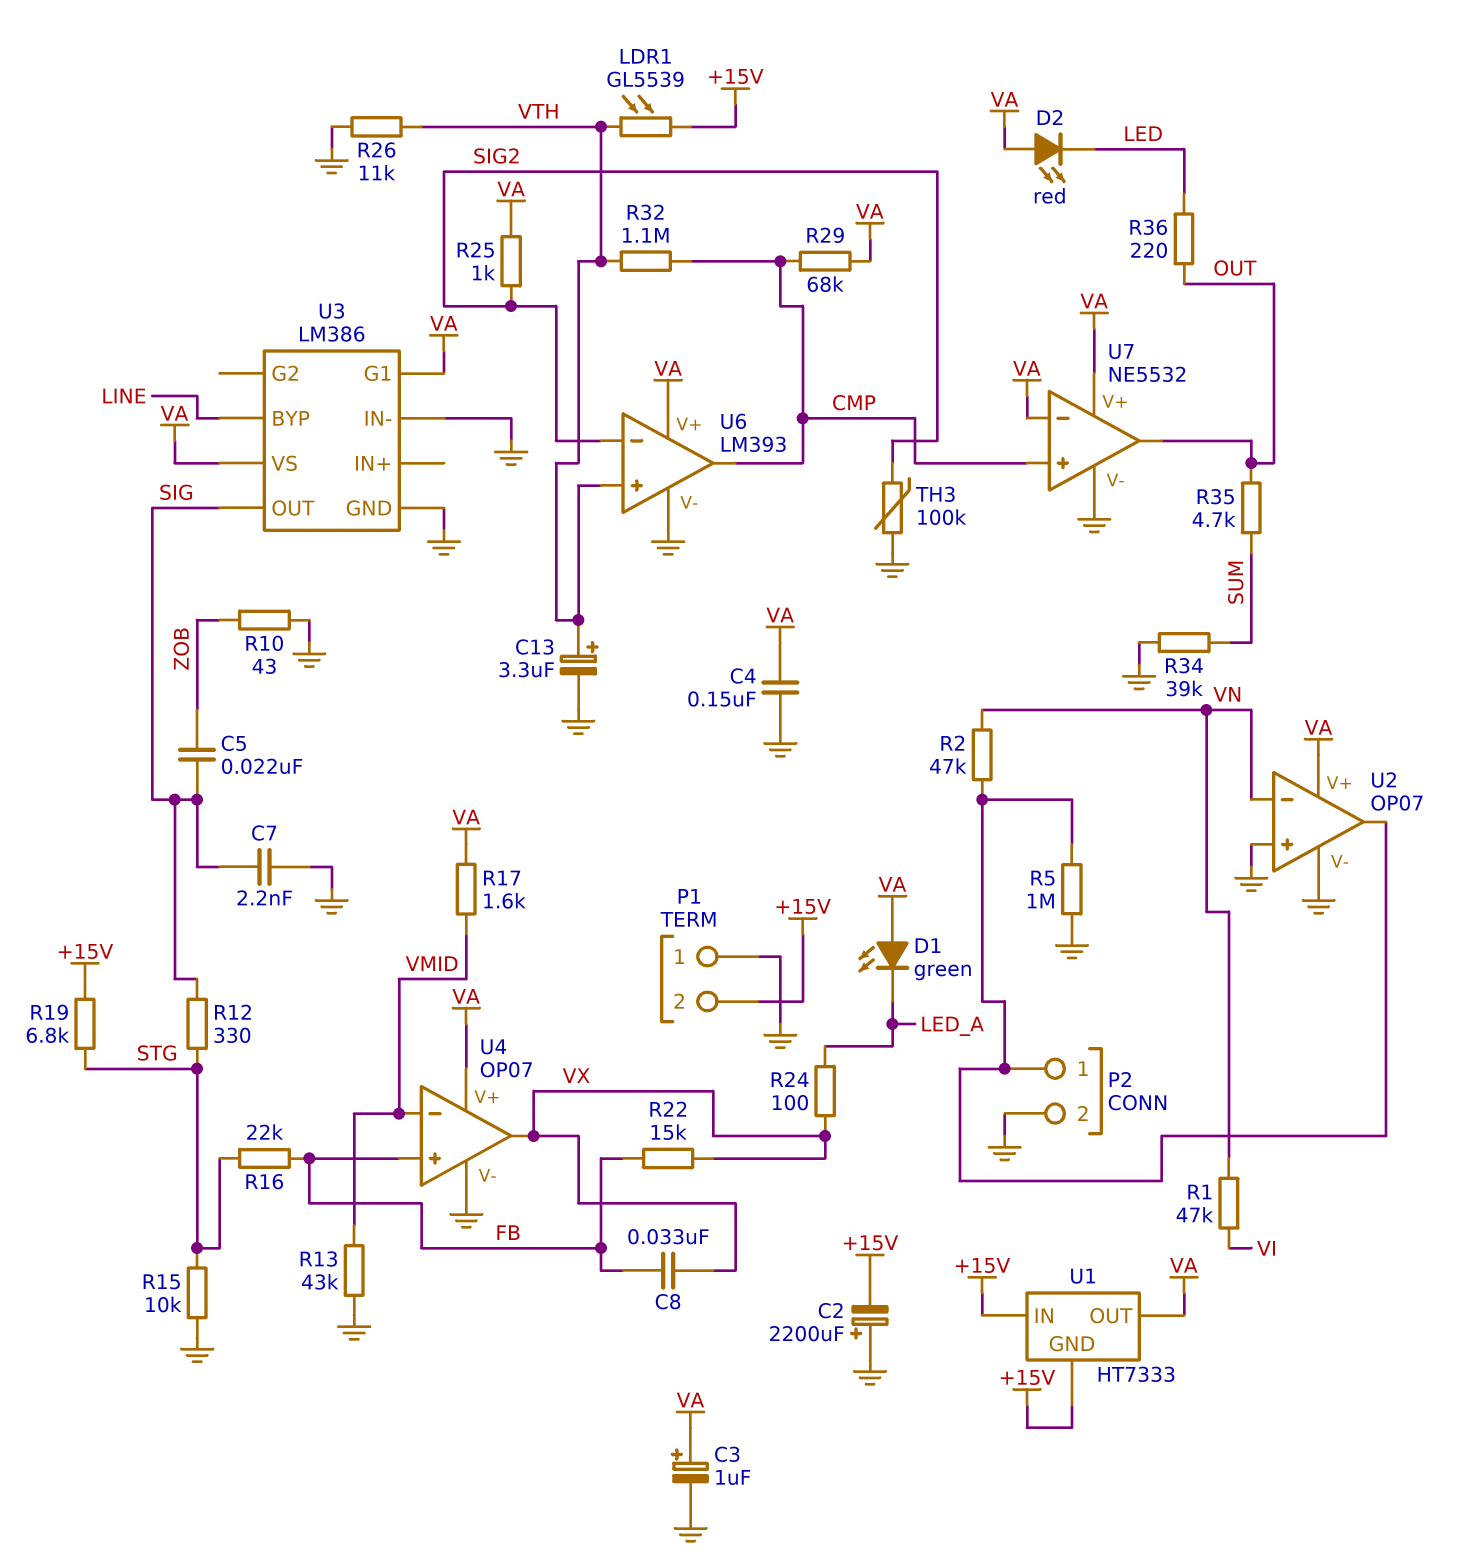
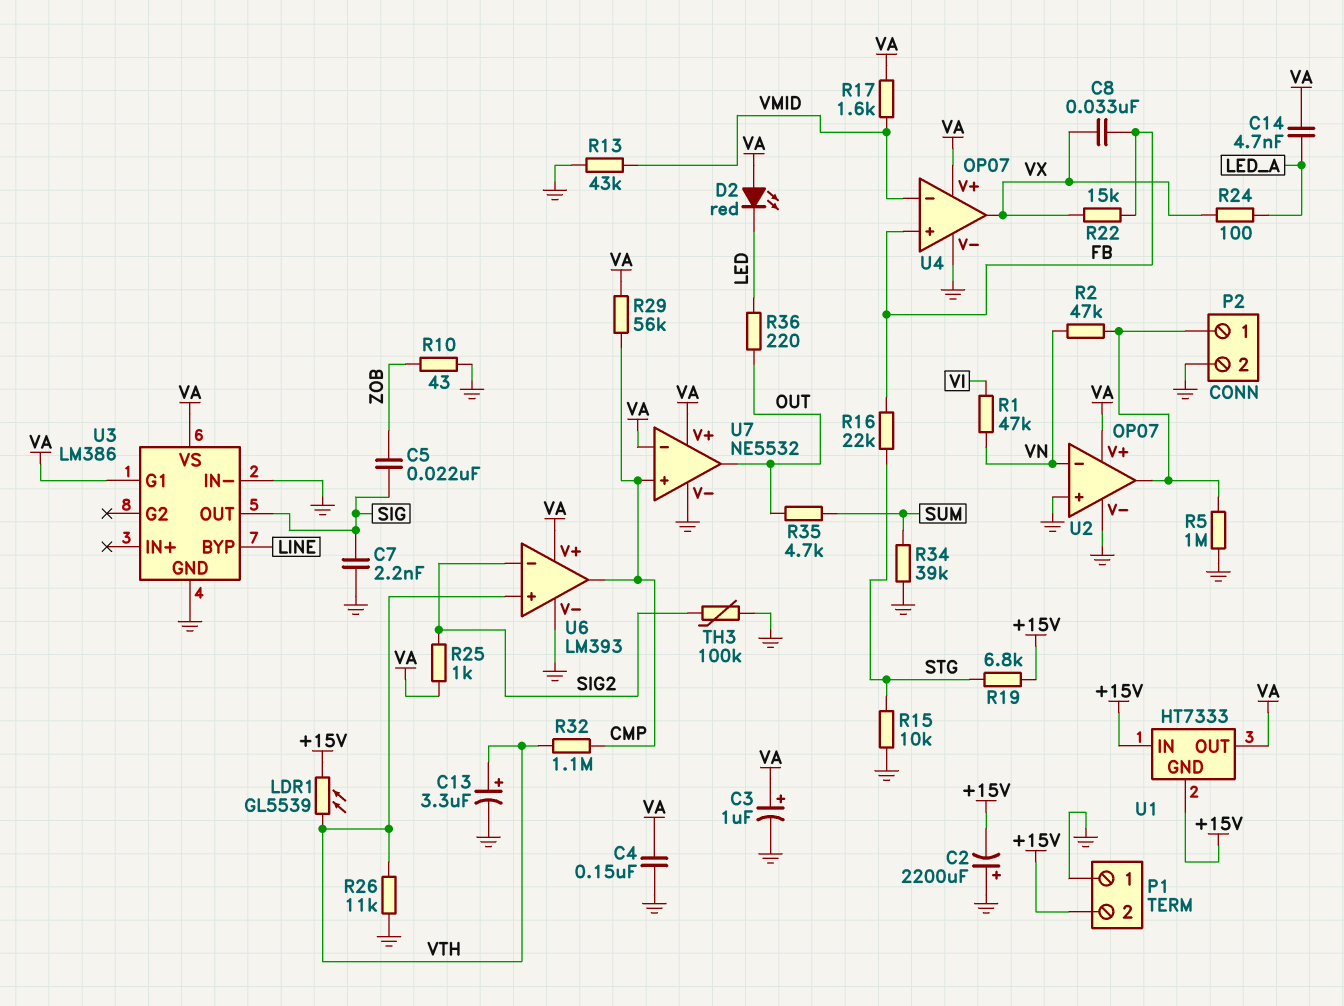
C14: none -> 4.7nF (LED_A, VA)
D1: LED green (A VA, K LED_A) -> none
R12: 330 (SIG, STG) -> none
R29: 68k (CMP, VA) -> 56k (CMP, VA)

